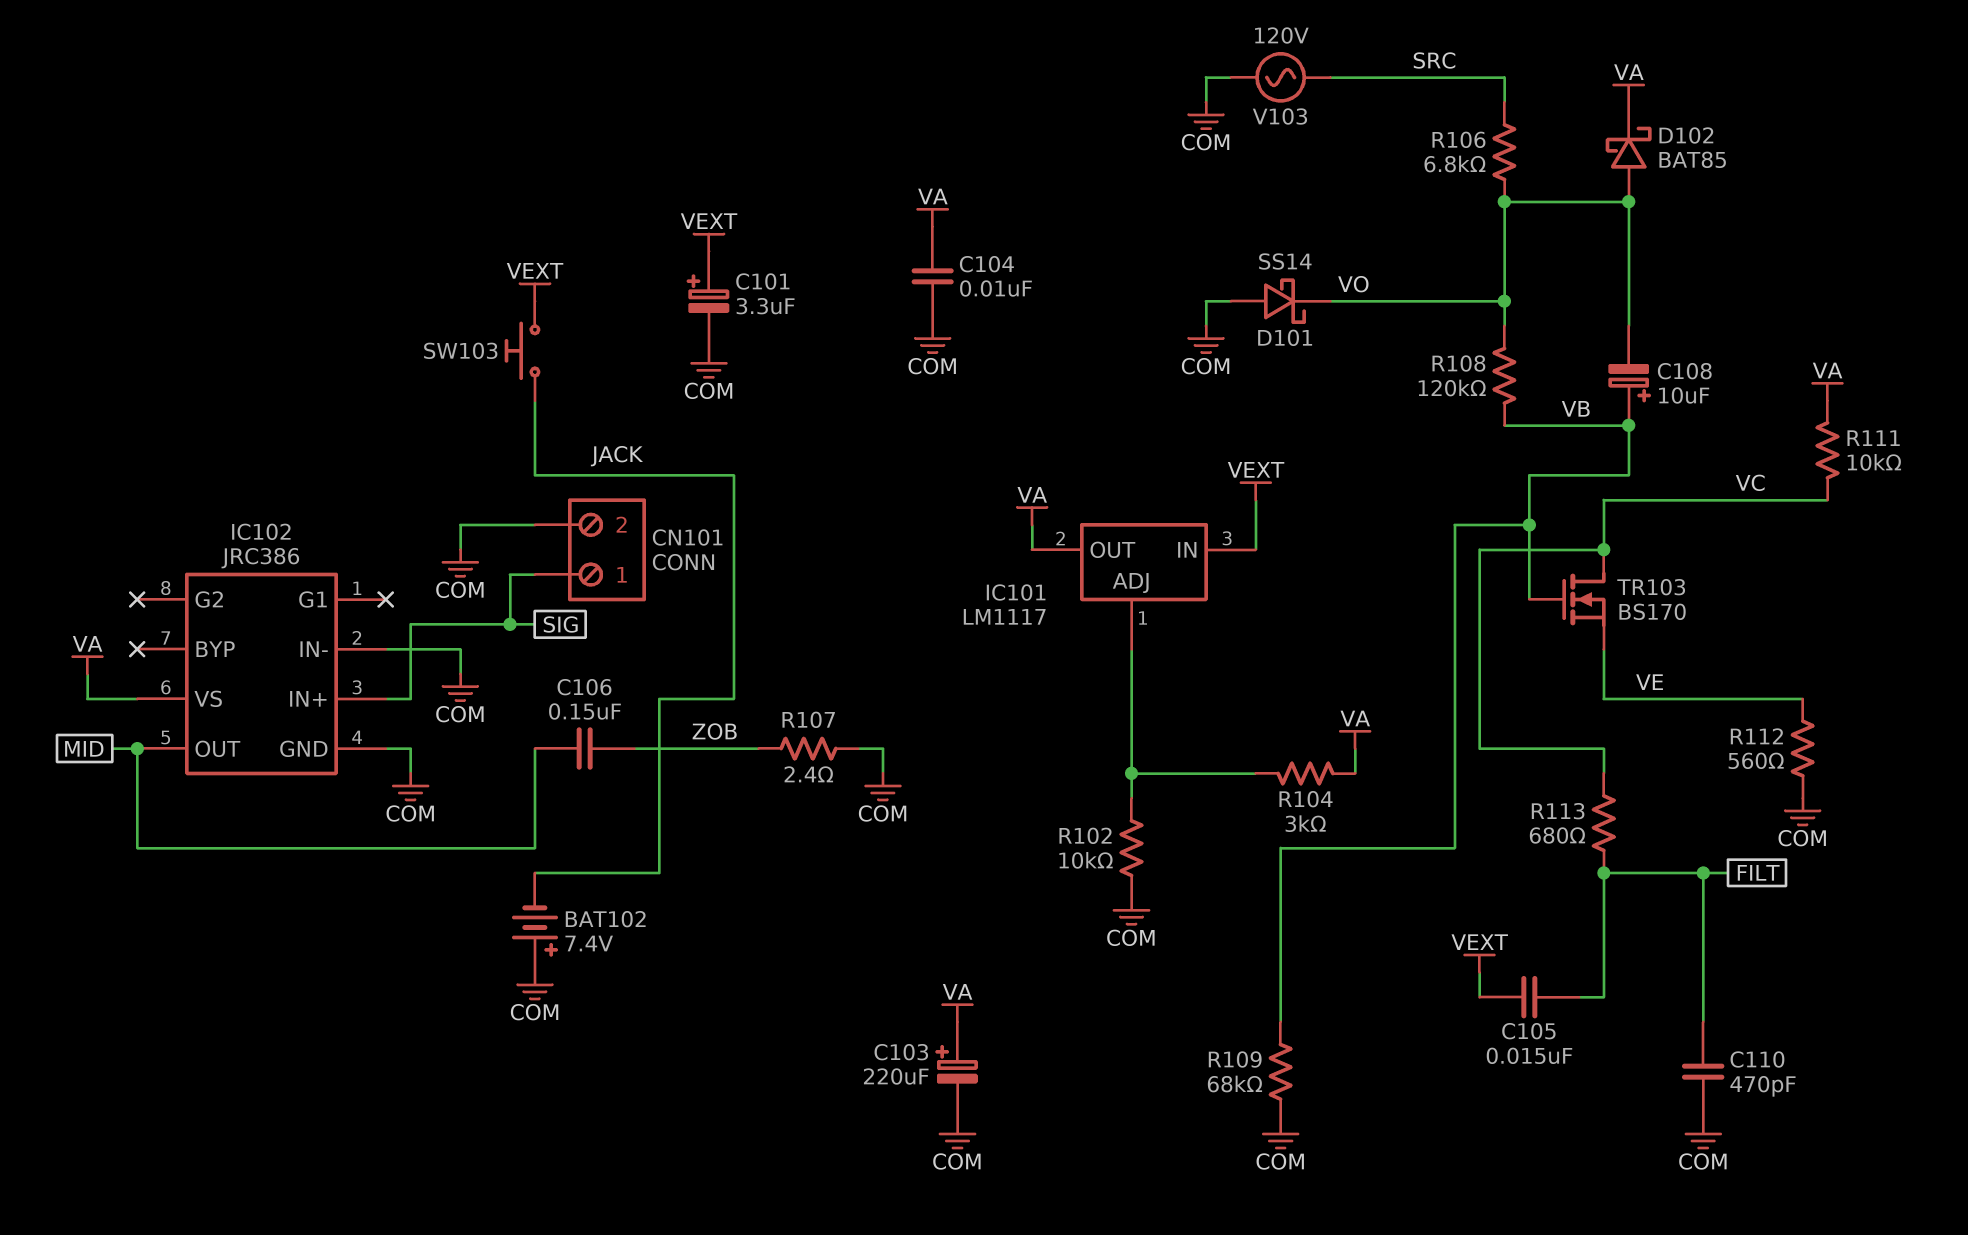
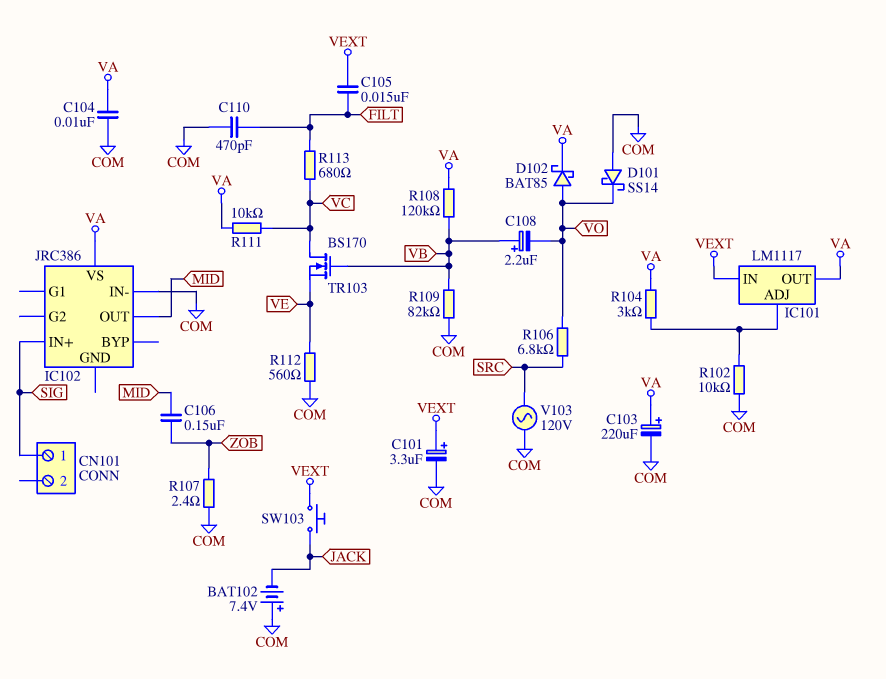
C108: 10uF (plus VB, minus VO) -> 2.2uF (plus VB, minus VO)
CN101 pin 2: COM -> none
IC102 pin GND: COM -> none
R108: 120k (VB, VO) -> 120k (VA, VB)
R109: 68k (COM, VB) -> 82k (COM, VB)

